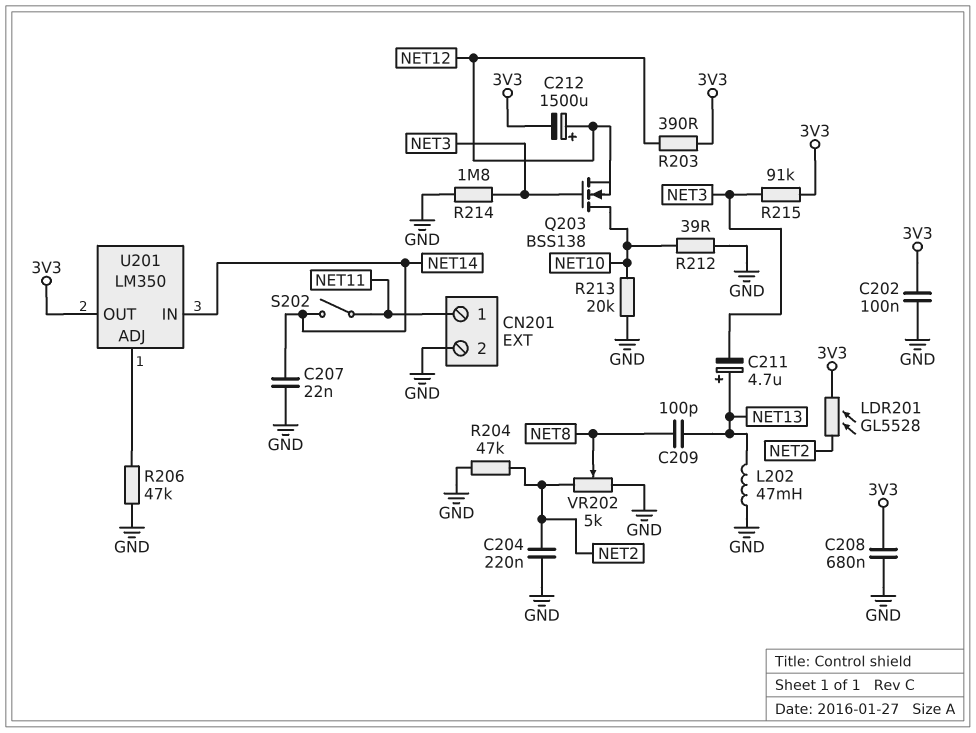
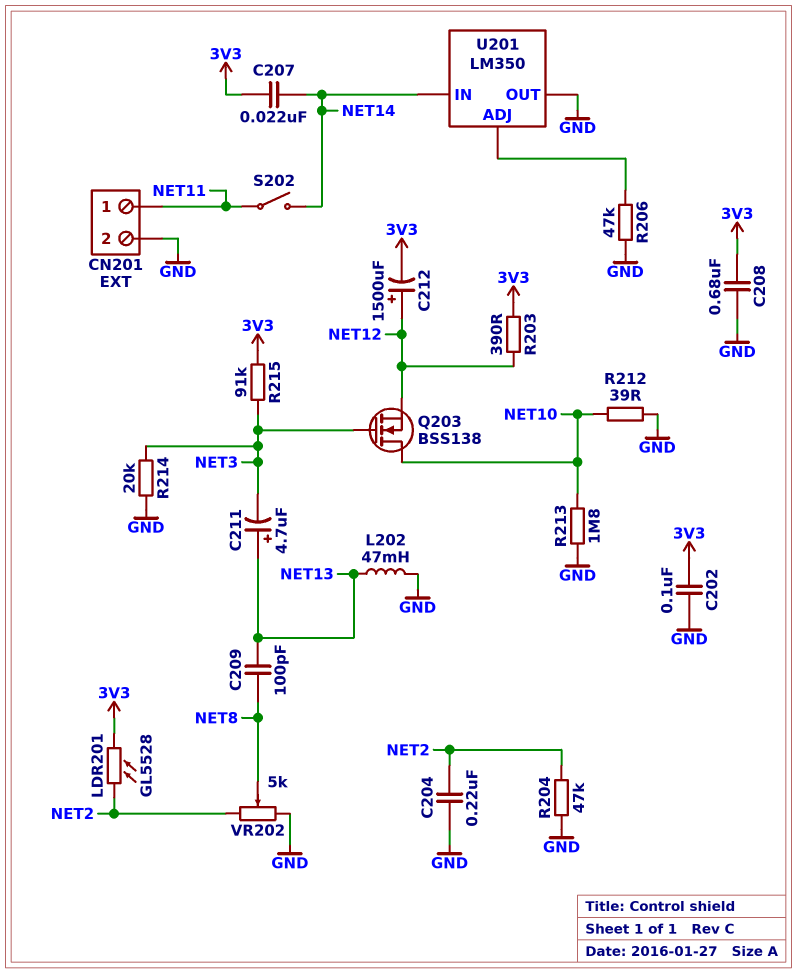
C207: 22nF (GND, NET14) -> 22nF (3V3, NET14)
R213: 20k (GND, NET10) -> 1.8M (GND, NET10)
R214: 1.8M (GND, NET3) -> 20k (GND, NET3)
U201 pin OUT: 3V3 -> GND

